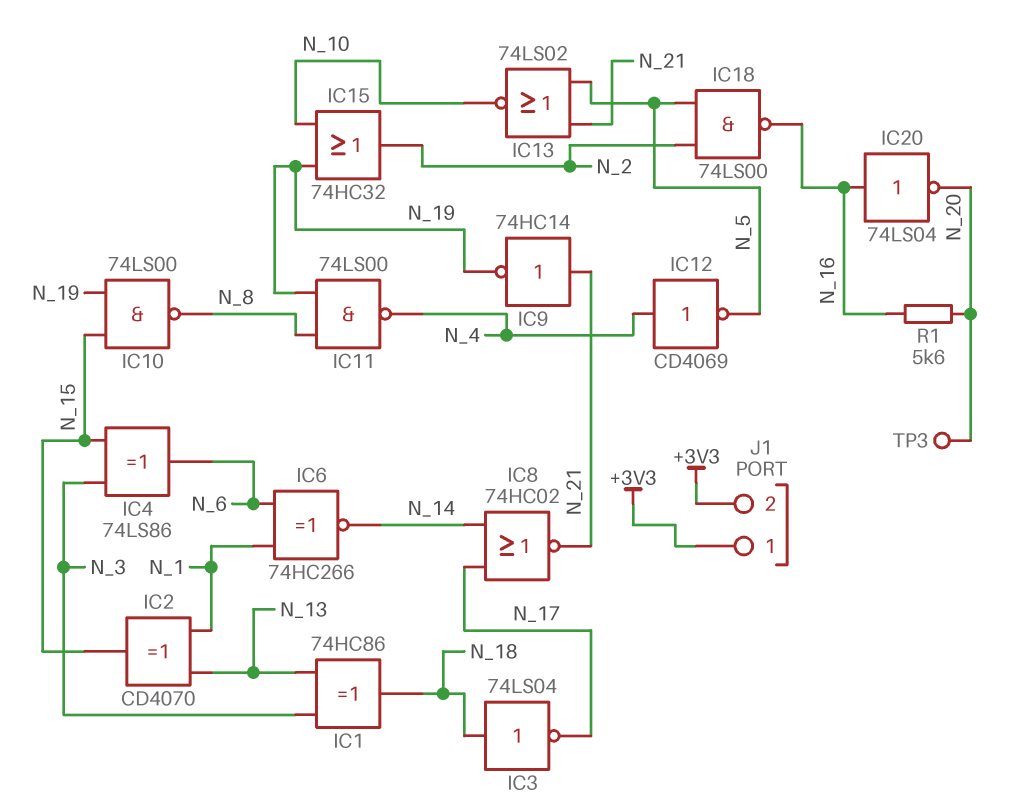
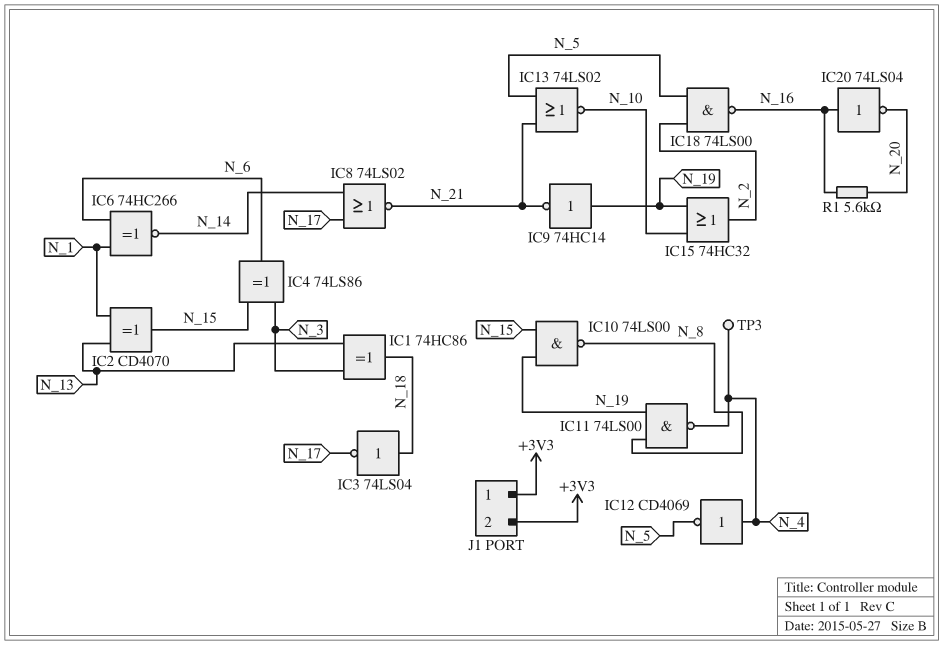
IC8: NOR 74HC02 (in N_14, in N_17, out N_21) -> NOR 74LS02 (in N_14, in N_17, out N_21)
IC9: NOT 74HC14 (in N_21, out N_19) -> NOT 74HC14 (in N_19, out N_21)
TP3: test point (N_20) -> test point (N_4)

